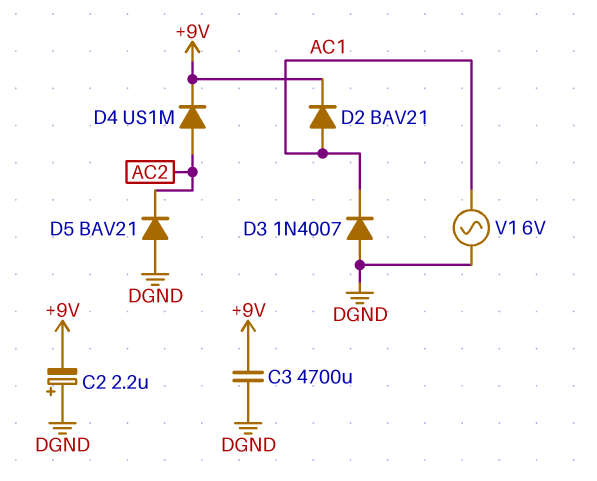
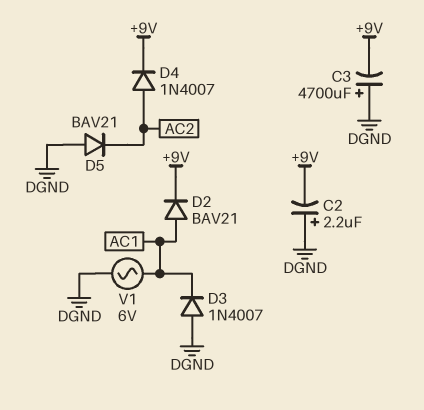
C3: 4700uF (+9V, DGND) -> 4700uF (plus DGND, minus +9V)
D4: diode US1M (A AC2, K +9V) -> diode 1N4007 (A AC2, K +9V)

